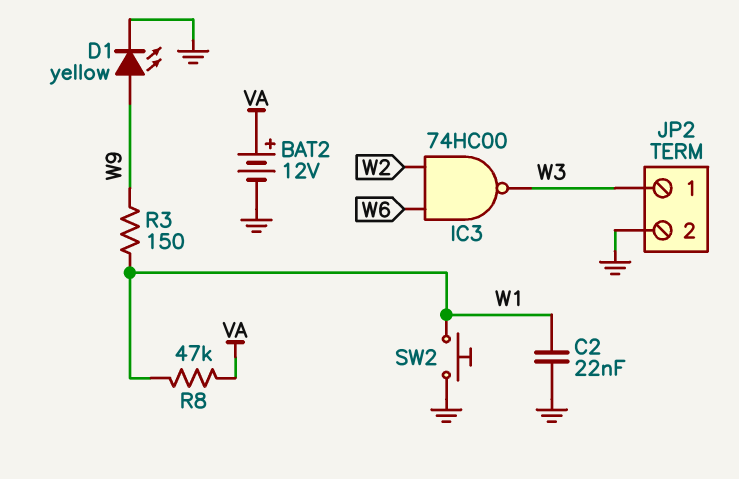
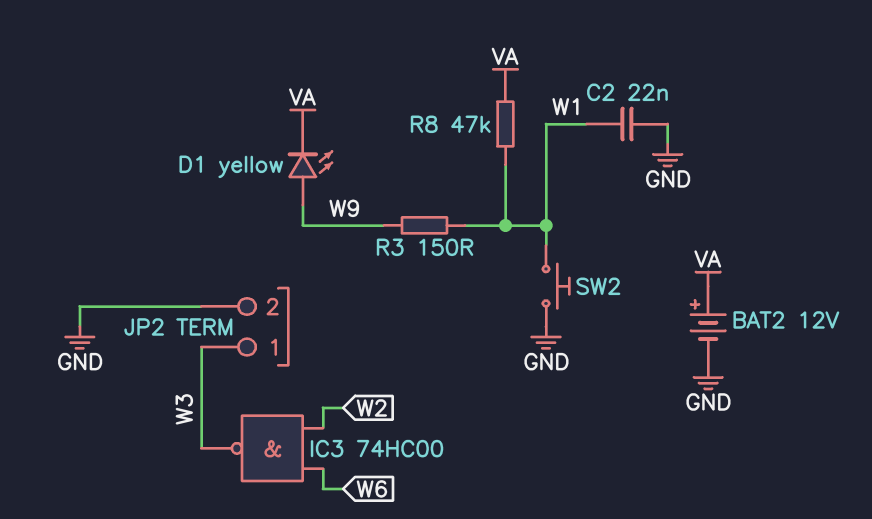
D1: LED yellow (A W9, K GND) -> LED yellow (A W9, K VA)

